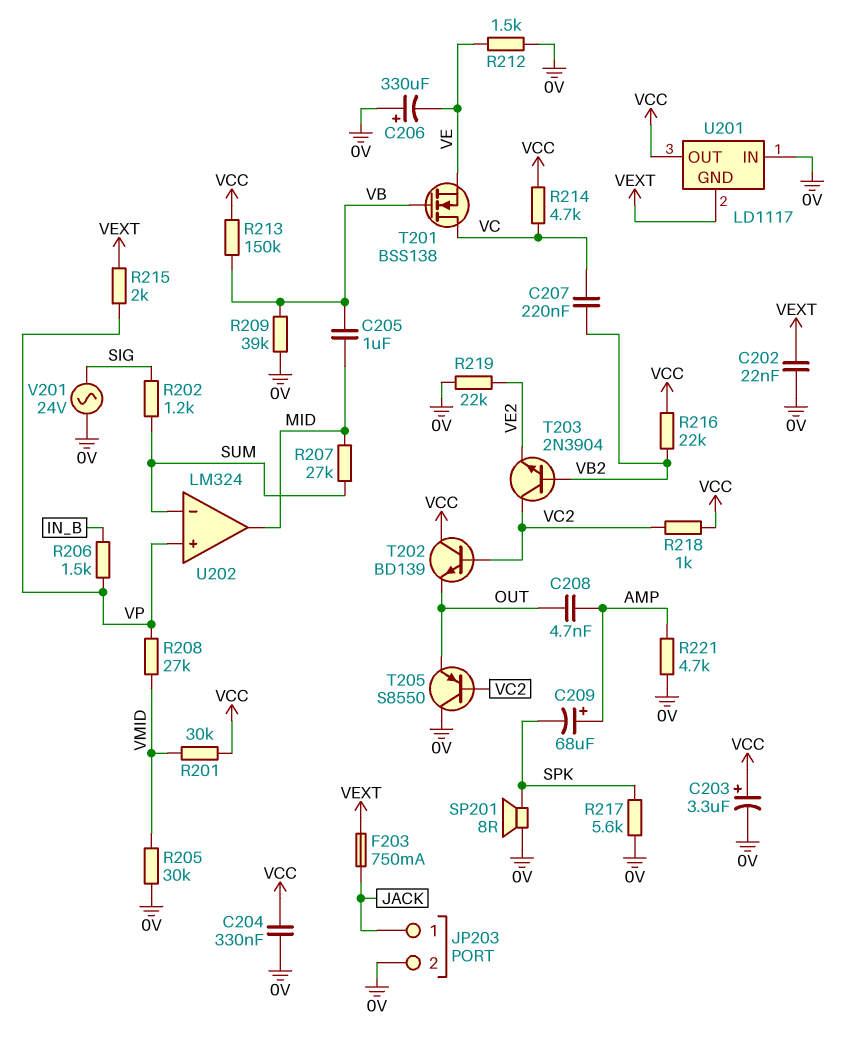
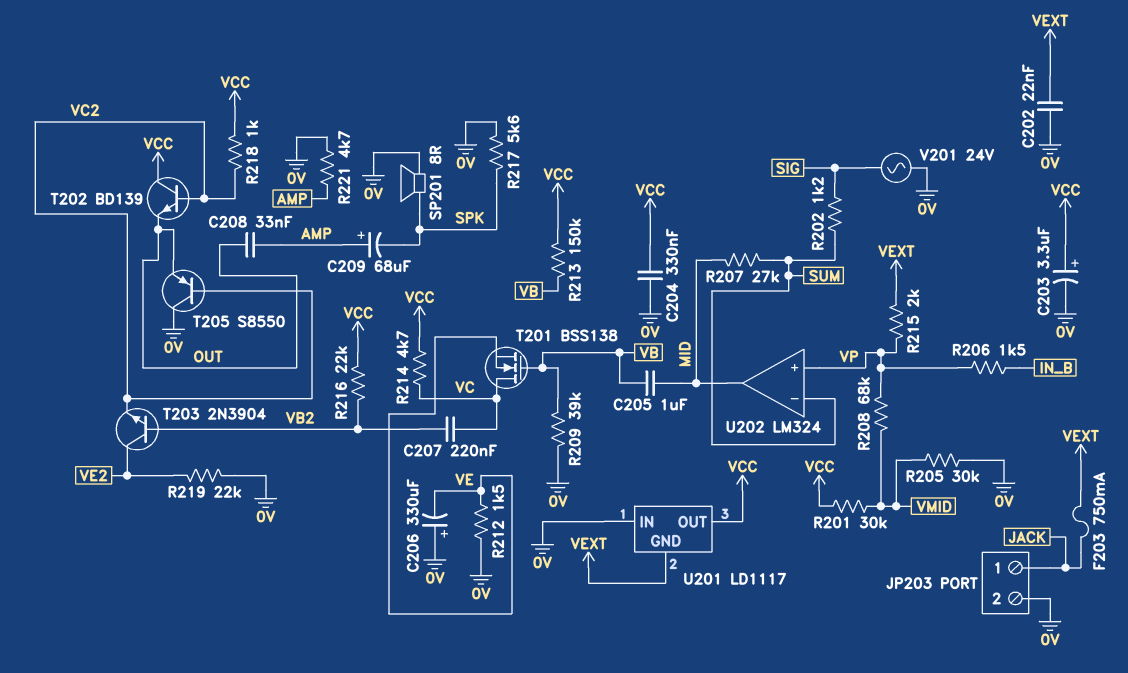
C208: 4.7nF (AMP, OUT) -> 33nF (AMP, OUT)
R208: 27k (VMID, VP) -> 68k (VMID, VP)
T203: NPN 2N3904 (B VB2, C VC2, E VE2) -> NPN 2N3904 (B VB2, C VE2, E VC2)

